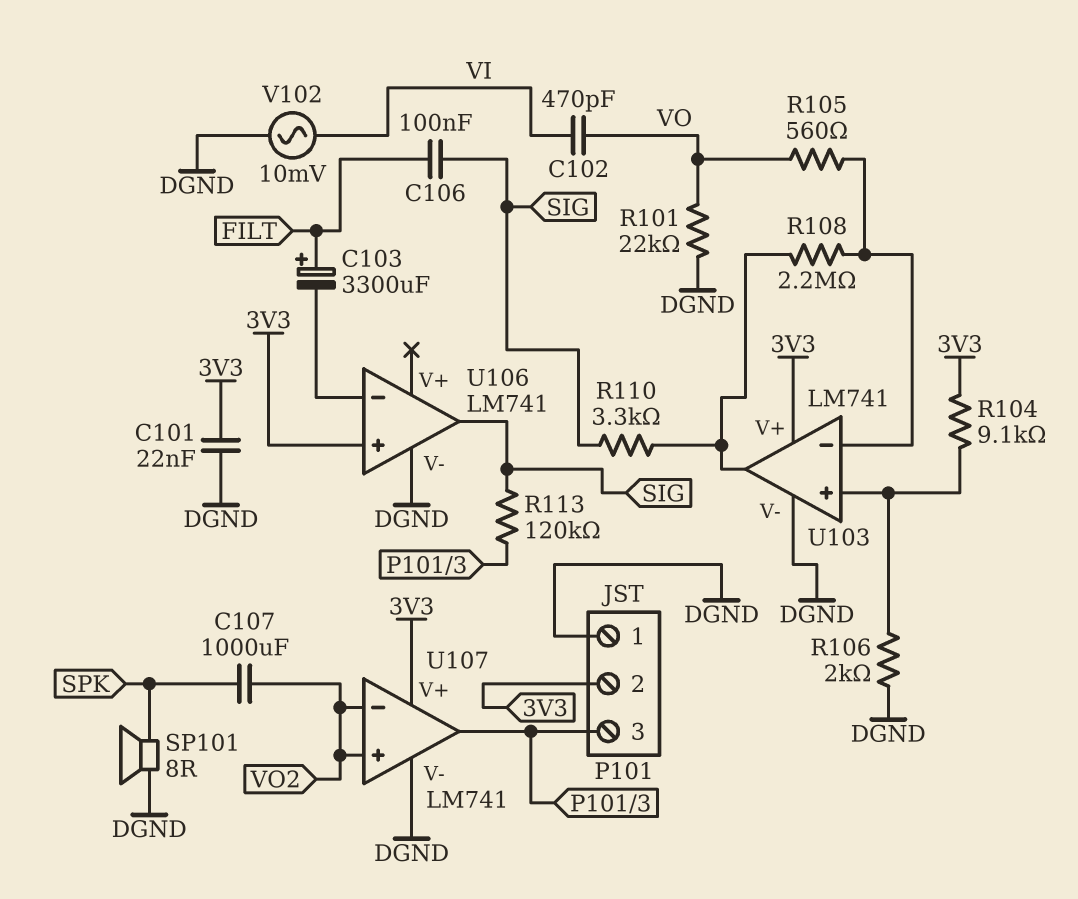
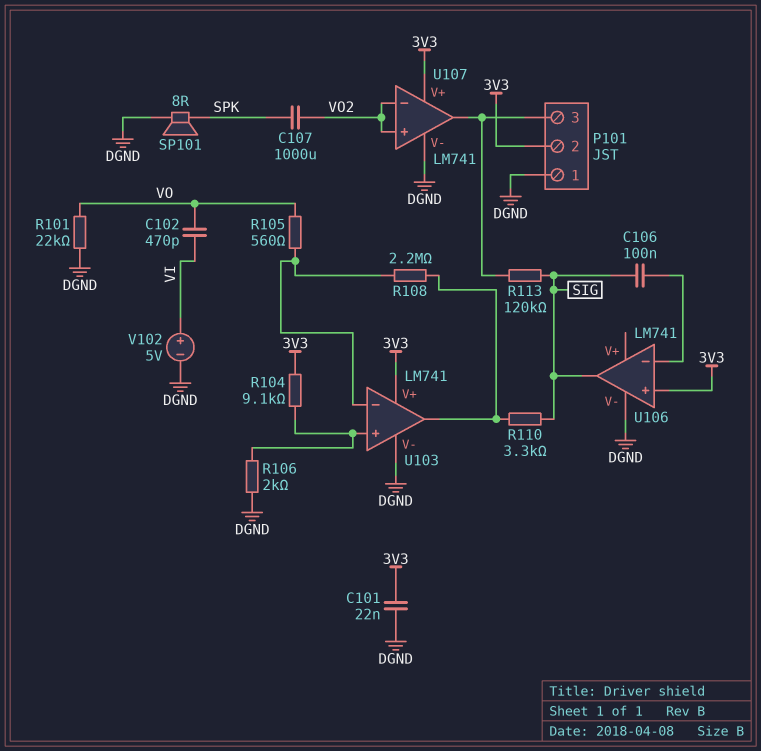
C103: 3300uF (plus FILT, minus U106/in-) -> none
C106: 100nF (FILT, SIG) -> 100nF (SIG, U106/in-)
V102: AC 10mV (DGND, VI) -> 5V (plus VI, minus DGND)

